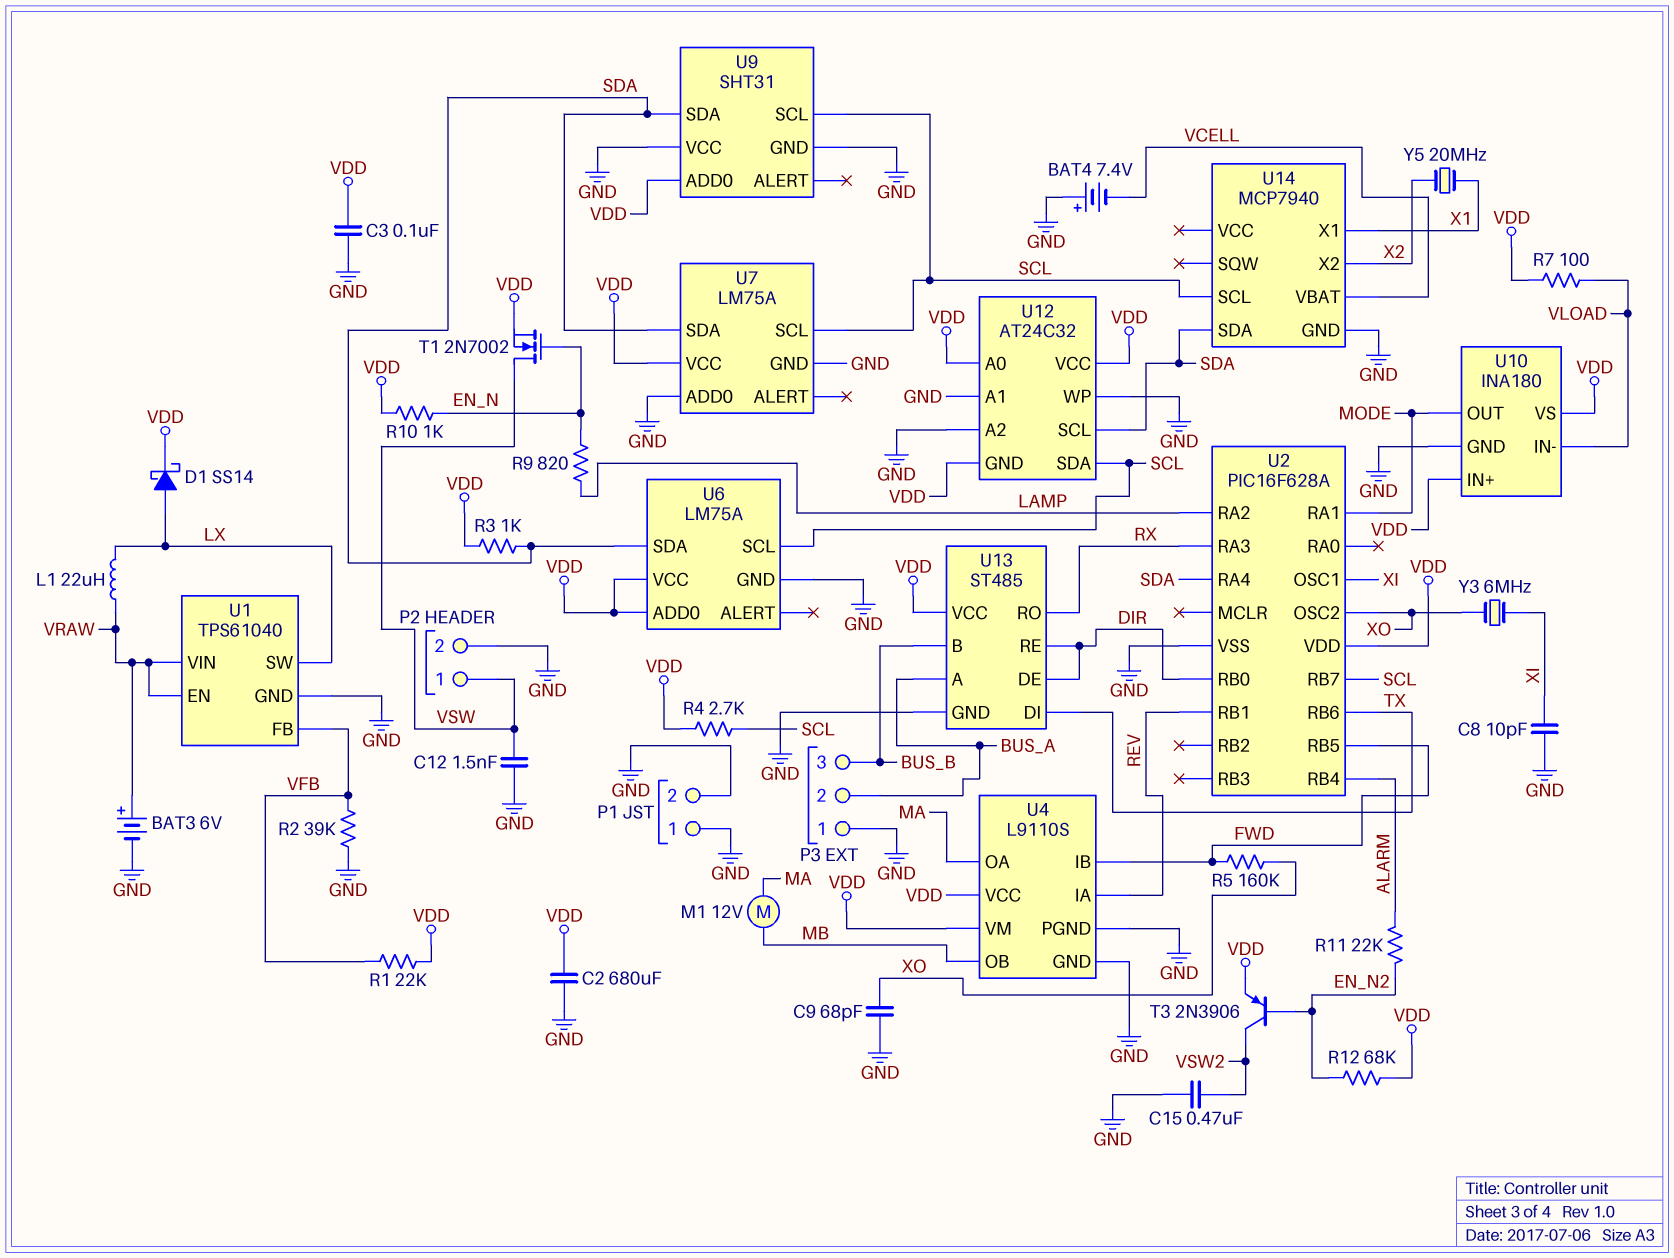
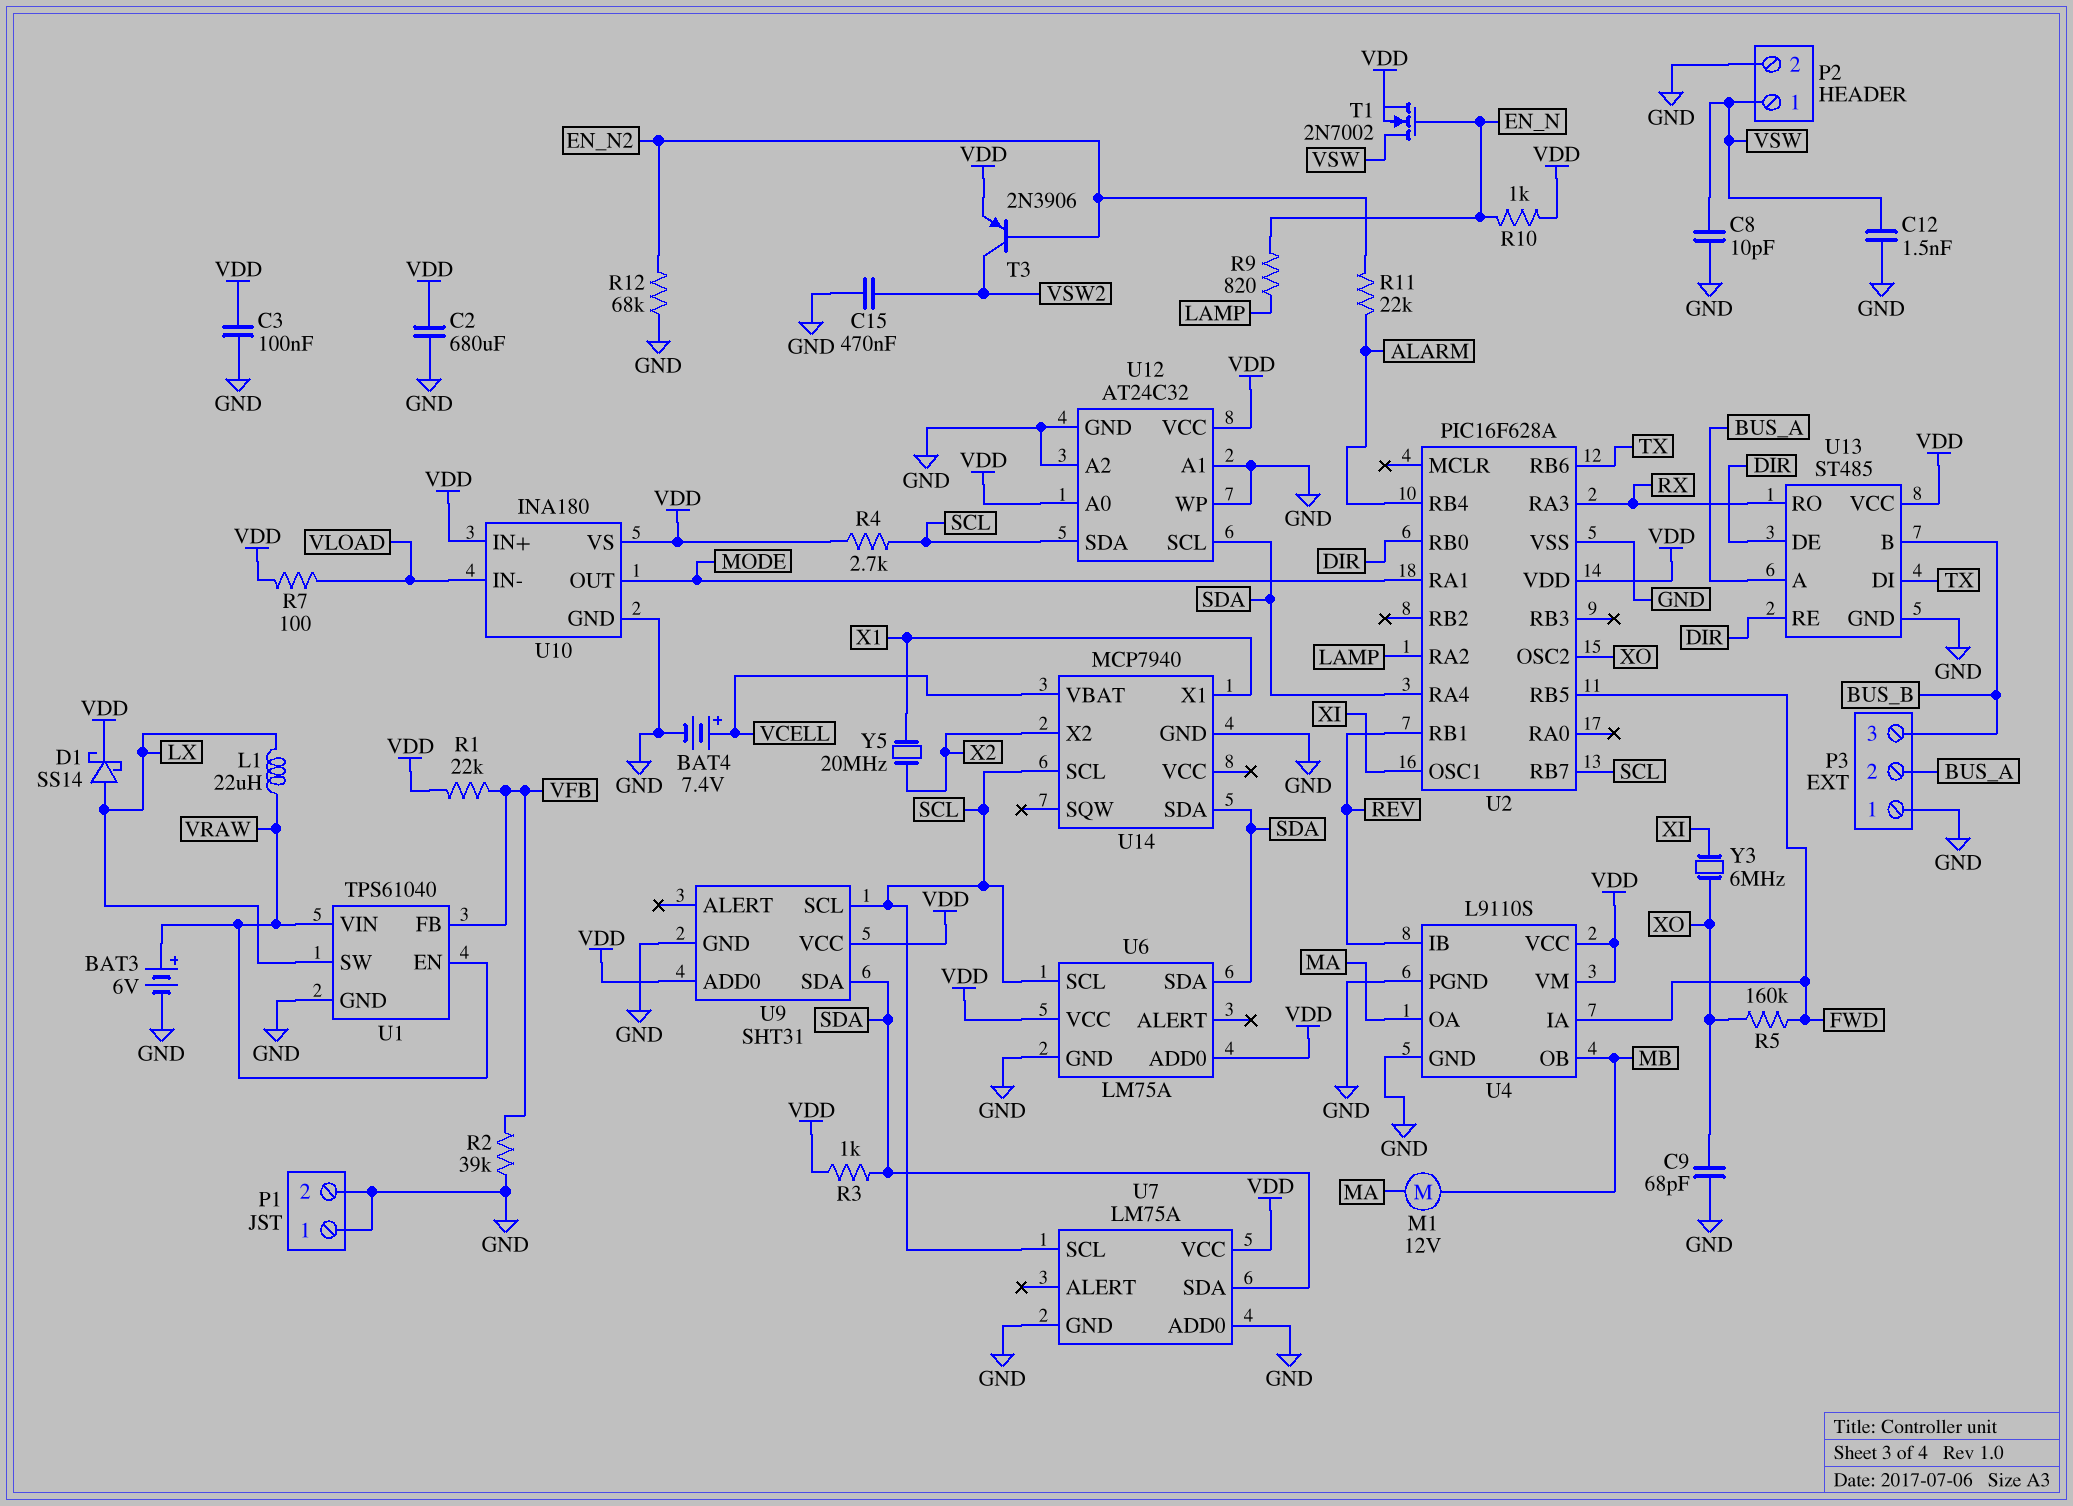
BAT4: 7.4V (plus GND, minus VCELL) -> 7.4V (plus VCELL, minus GND)
C8: 10pF (GND, XI) -> 10pF (GND, VSW)
R12: 68k (EN_N2, VDD) -> 68k (EN_N2, GND)
U4 pin IA: REV -> FWD
U4 pin IB: FWD -> REV
U9 pin VCC: GND -> VDD
U12 pin GND: VDD -> GND

